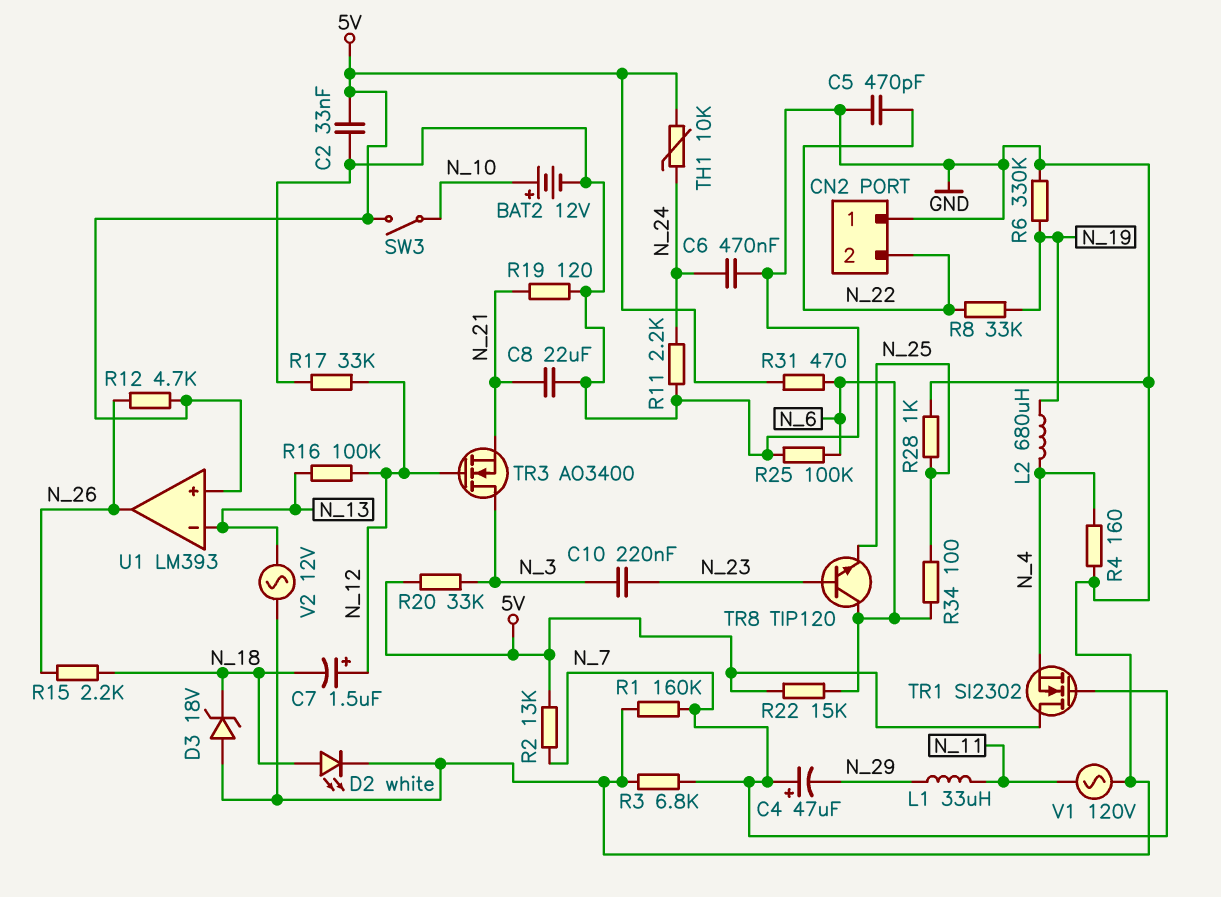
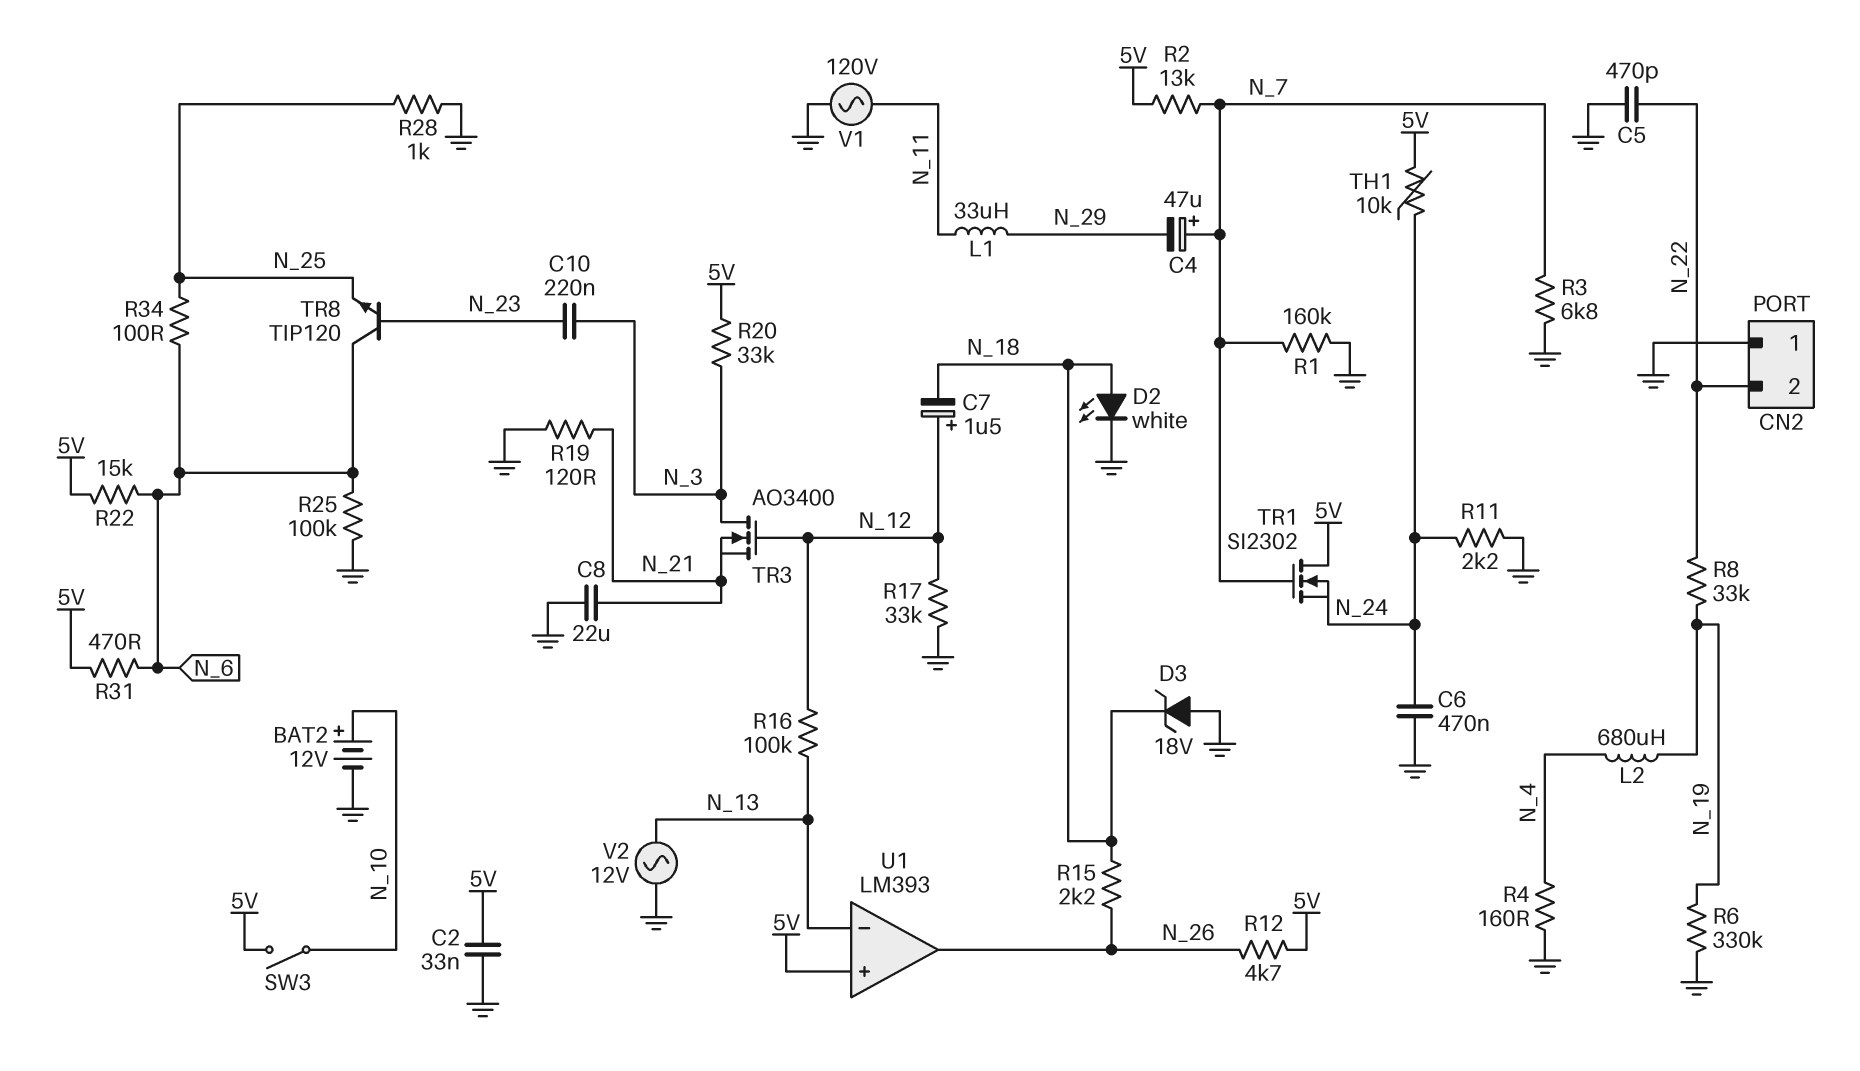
TR1: NMOS SI2302 (G N_7, D 5V, S N_4) -> NMOS SI2302 (G N_7, D 5V, S N_24)

